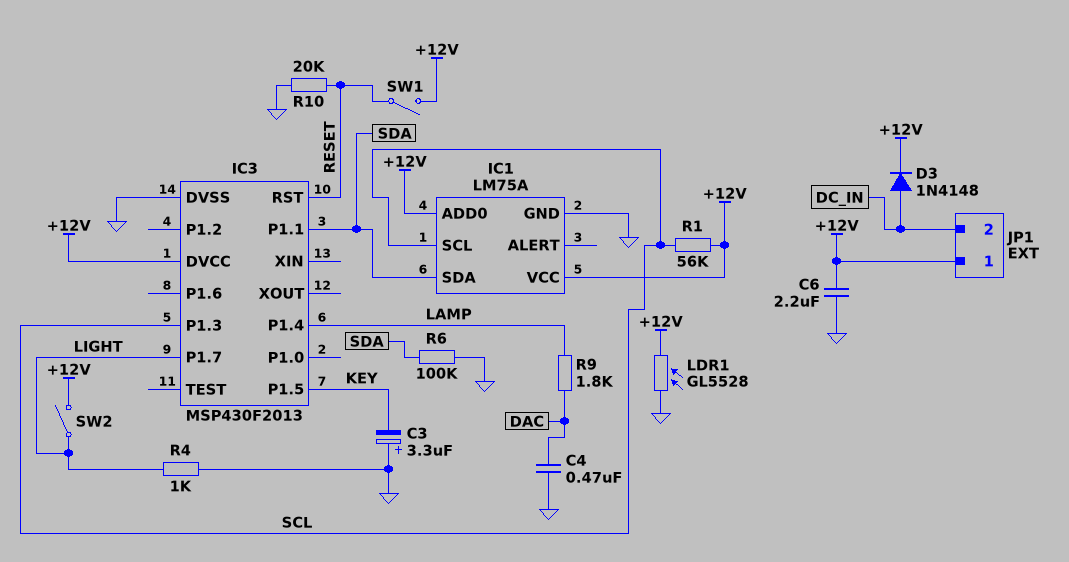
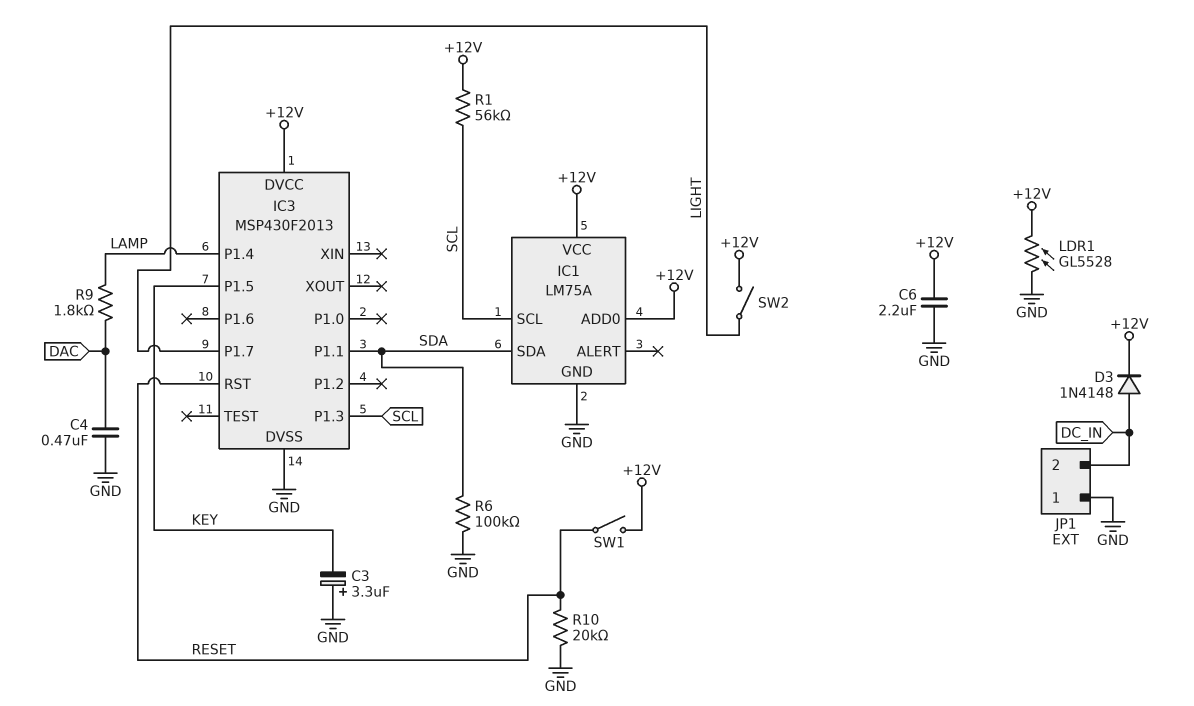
JP1 pin 1: +12V -> GND
R4: 1k (GND, LIGHT) -> none

